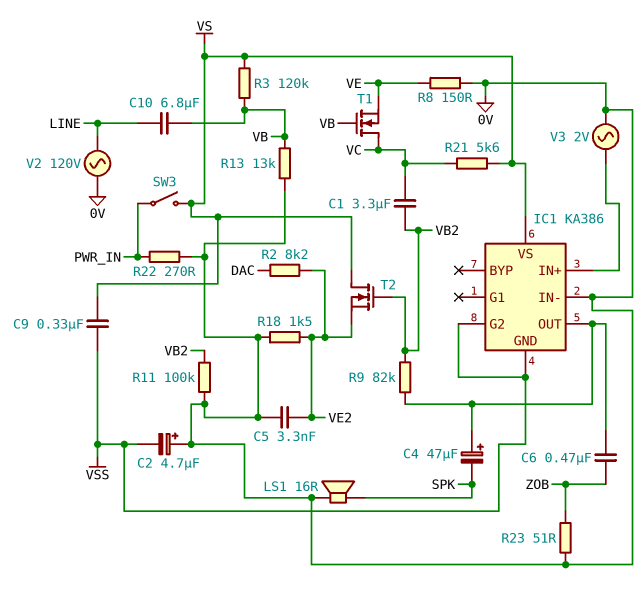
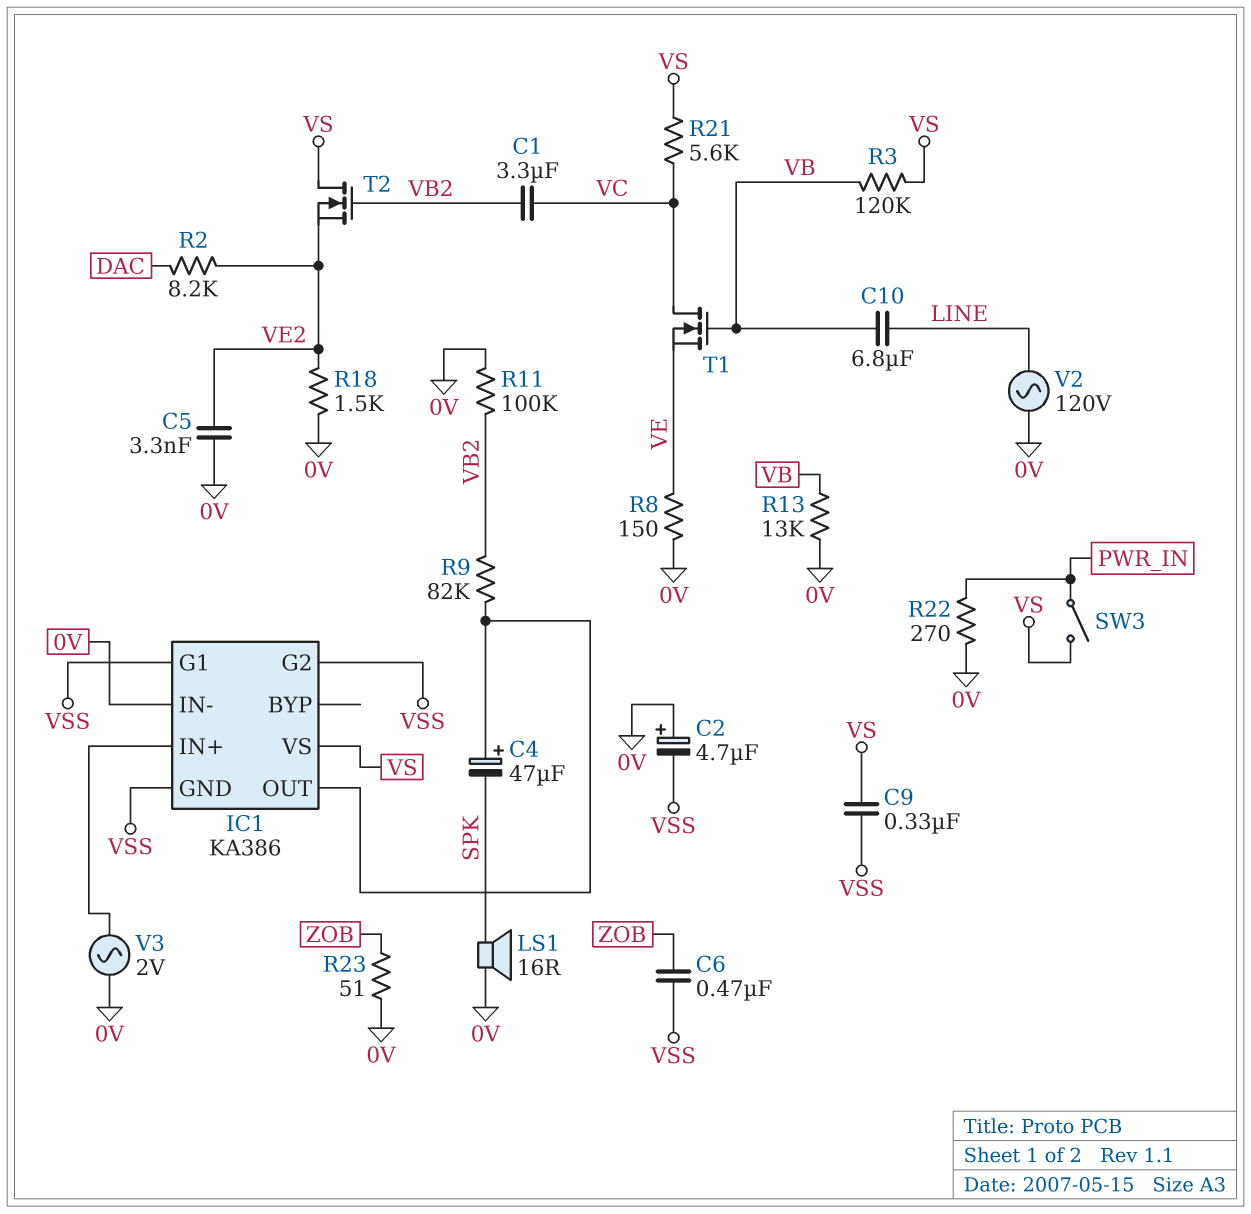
C6: 470nF (IC1/OUT, ZOB) -> 470nF (VSS, ZOB)
IC1 pin G1: none -> VSS

